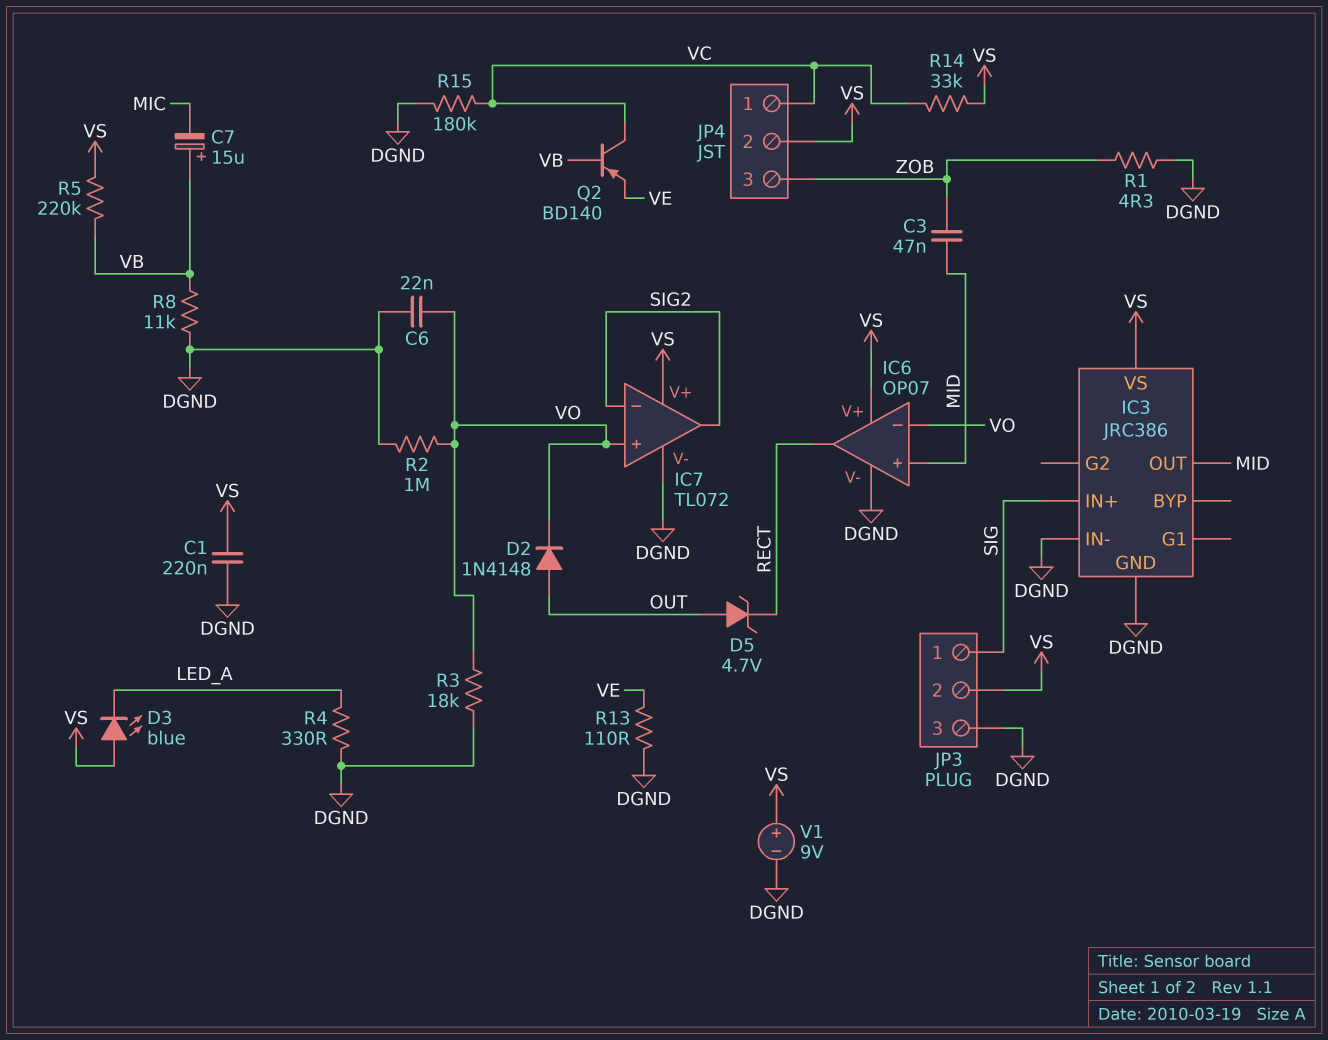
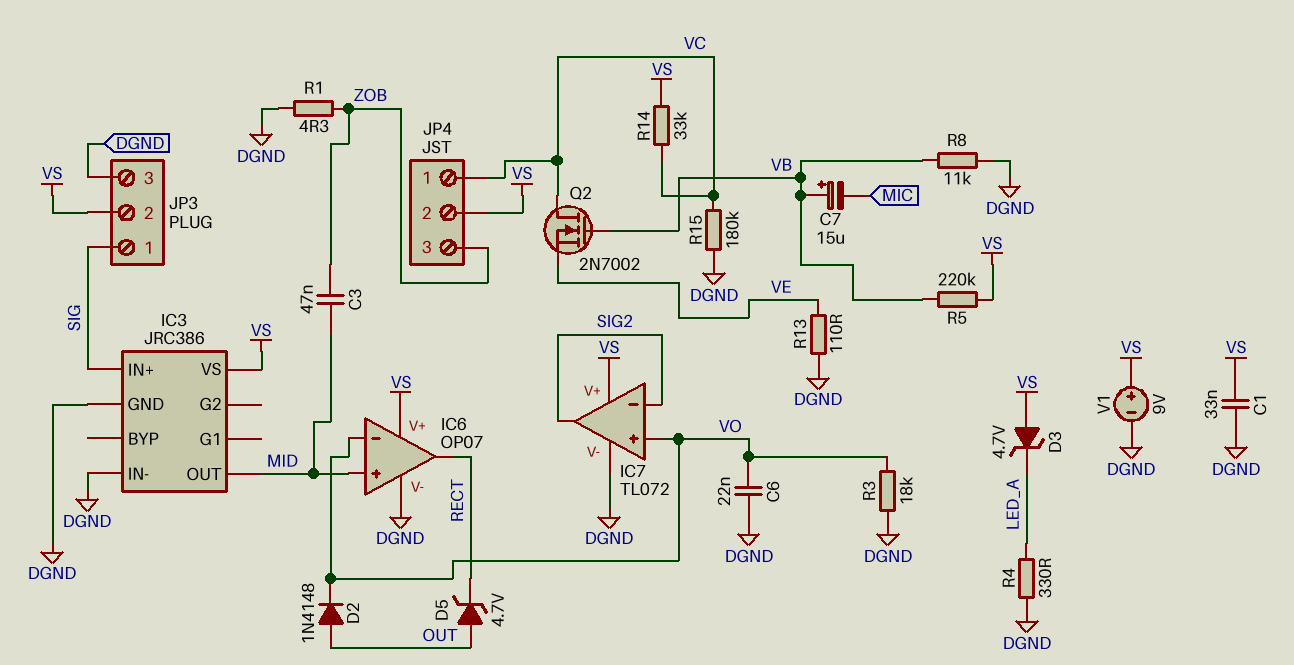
C1: 220nF (DGND, VS) -> 33nF (DGND, VS)
D3: LED blue (A VS, K LED_A) -> zener 4.7V (A VS, K LED_A)
Q2: PNP BD140 (B VB, C VC, E VE) -> NMOS 2N7002 (G VB, D VC, S VE)
R2: 1M (DGND, VO) -> none

